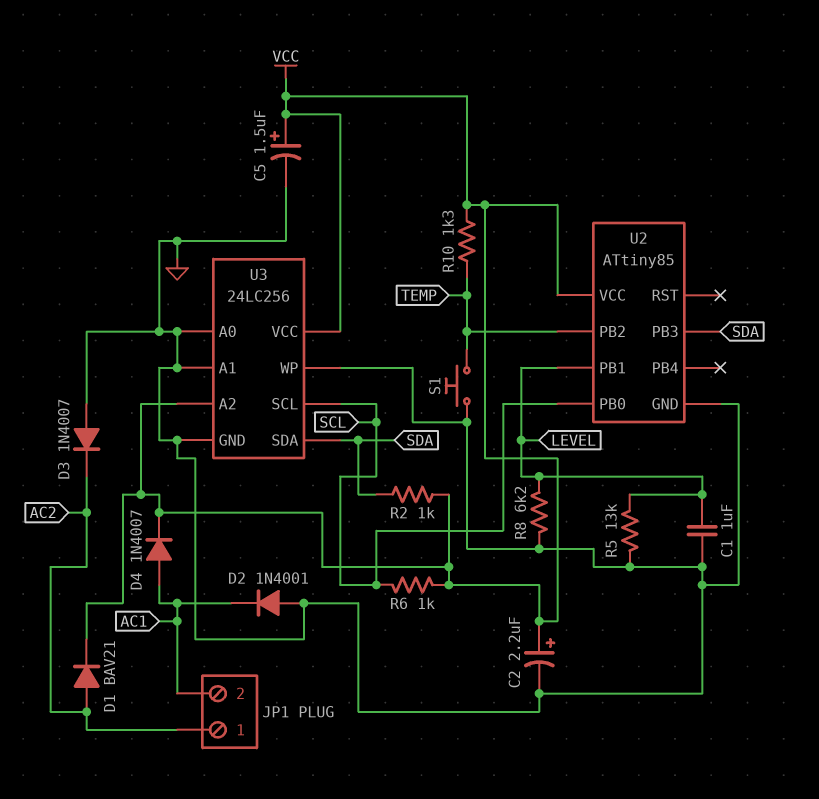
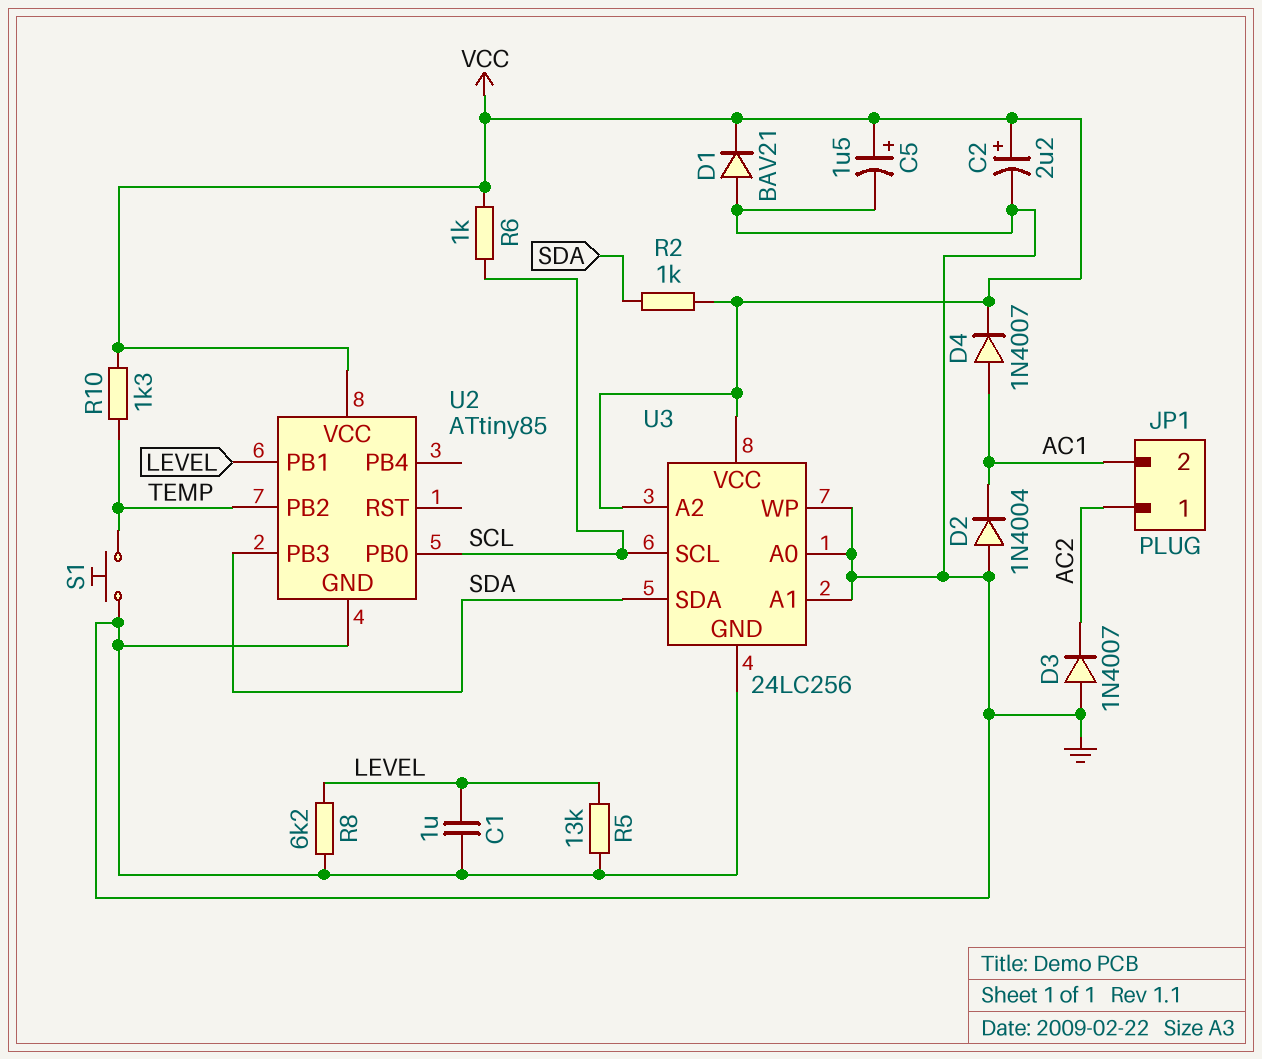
D1: diode BAV21 (A AC2, K VCC) -> diode BAV21 (A GND, K VCC)
D2: diode 1N4001 (A GND, K AC1) -> diode 1N4004 (A GND, K AC1)

